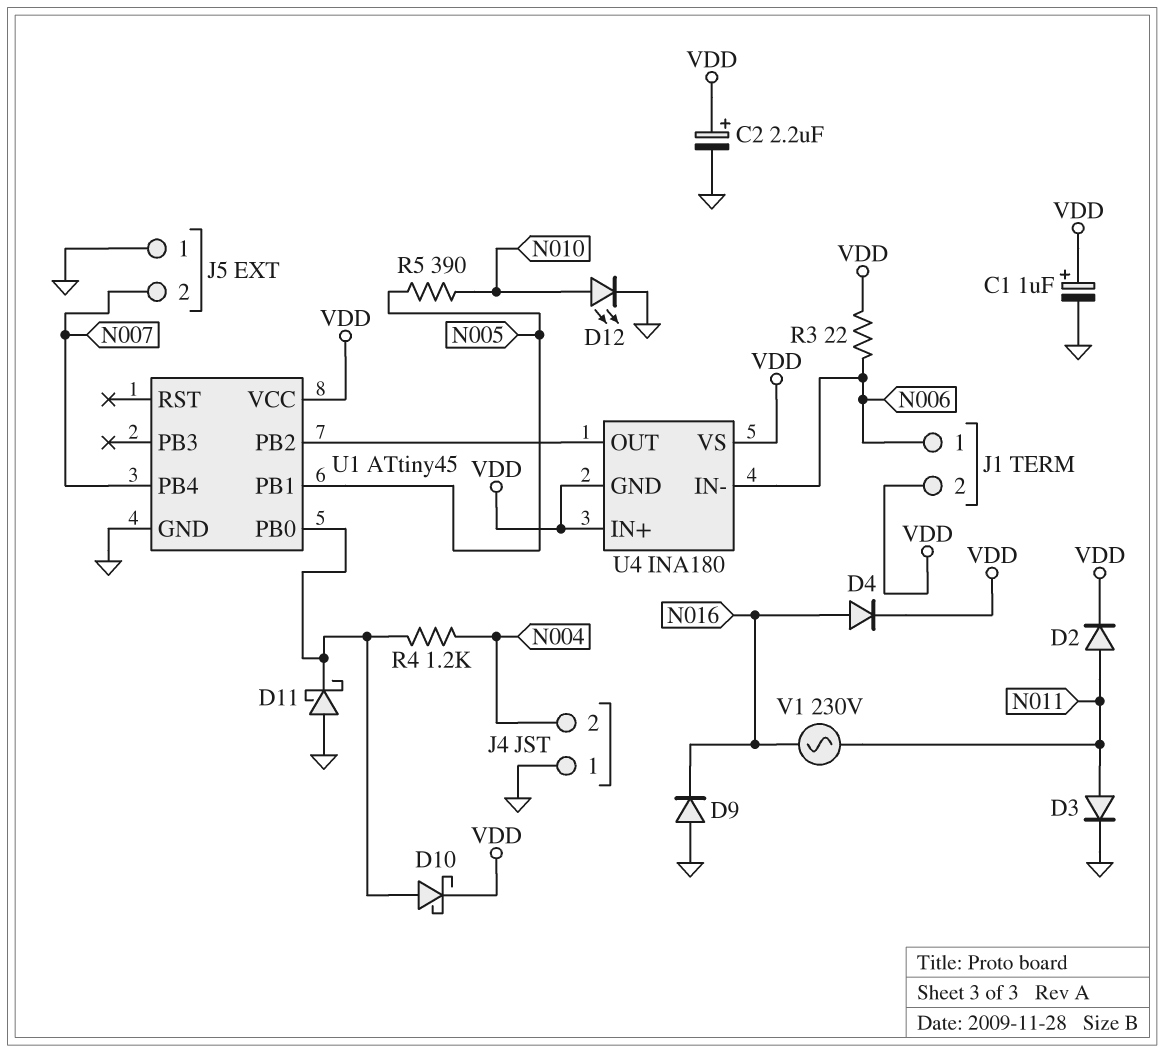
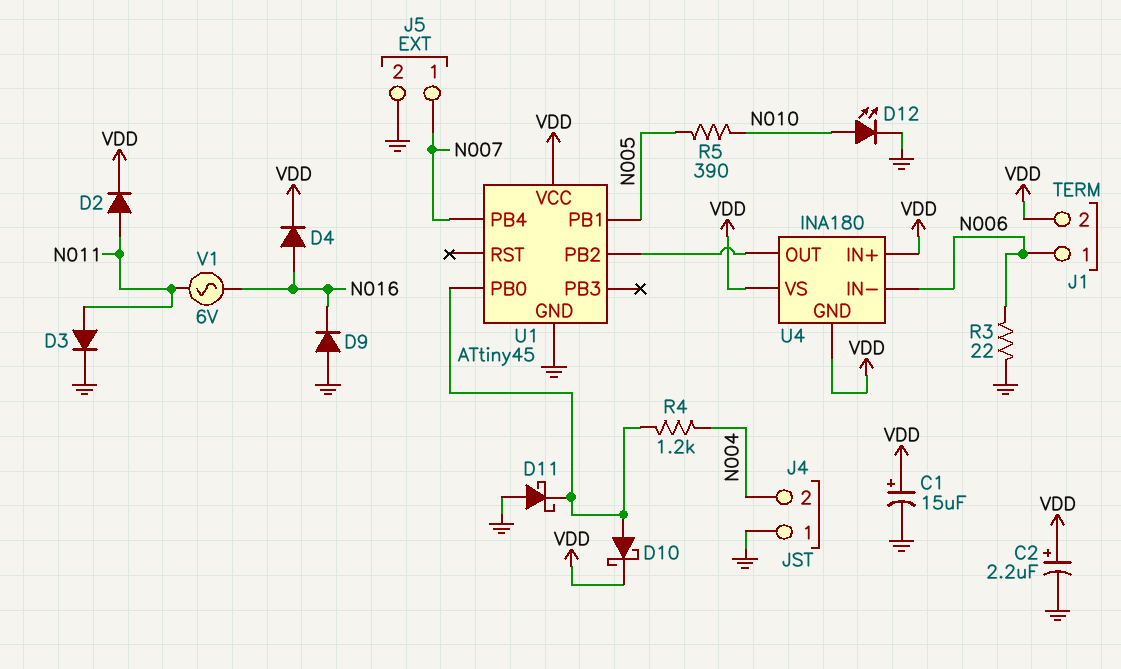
C1: 1uF (plus VDD, minus GND) -> 15uF (plus VDD, minus GND)
J5 pin 1: GND -> N007
J5 pin 2: N007 -> GND
R3: 22 (N006, VDD) -> 22 (GND, N006)
V1: AC 230V (N011, N016) -> AC 6V (N011, N016)

